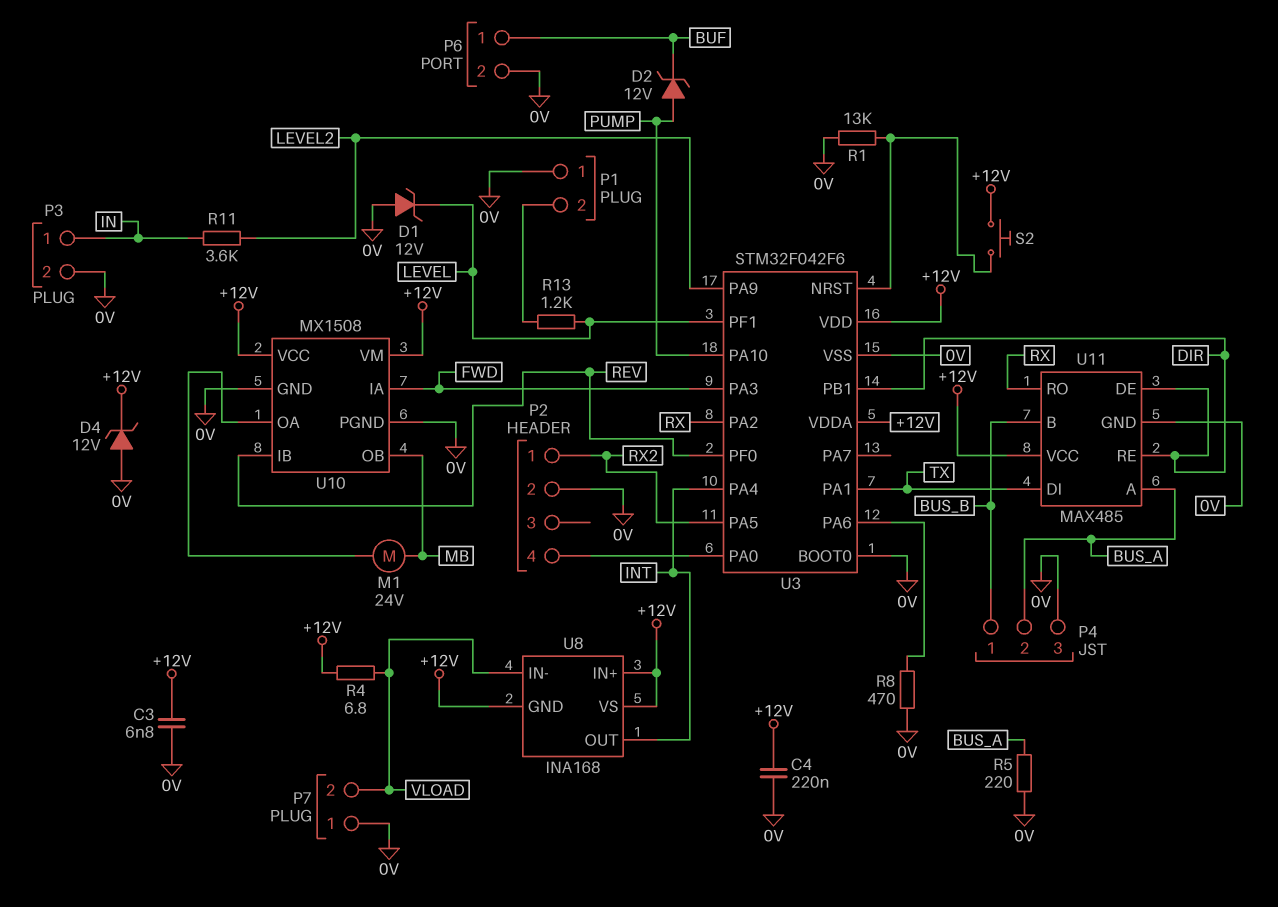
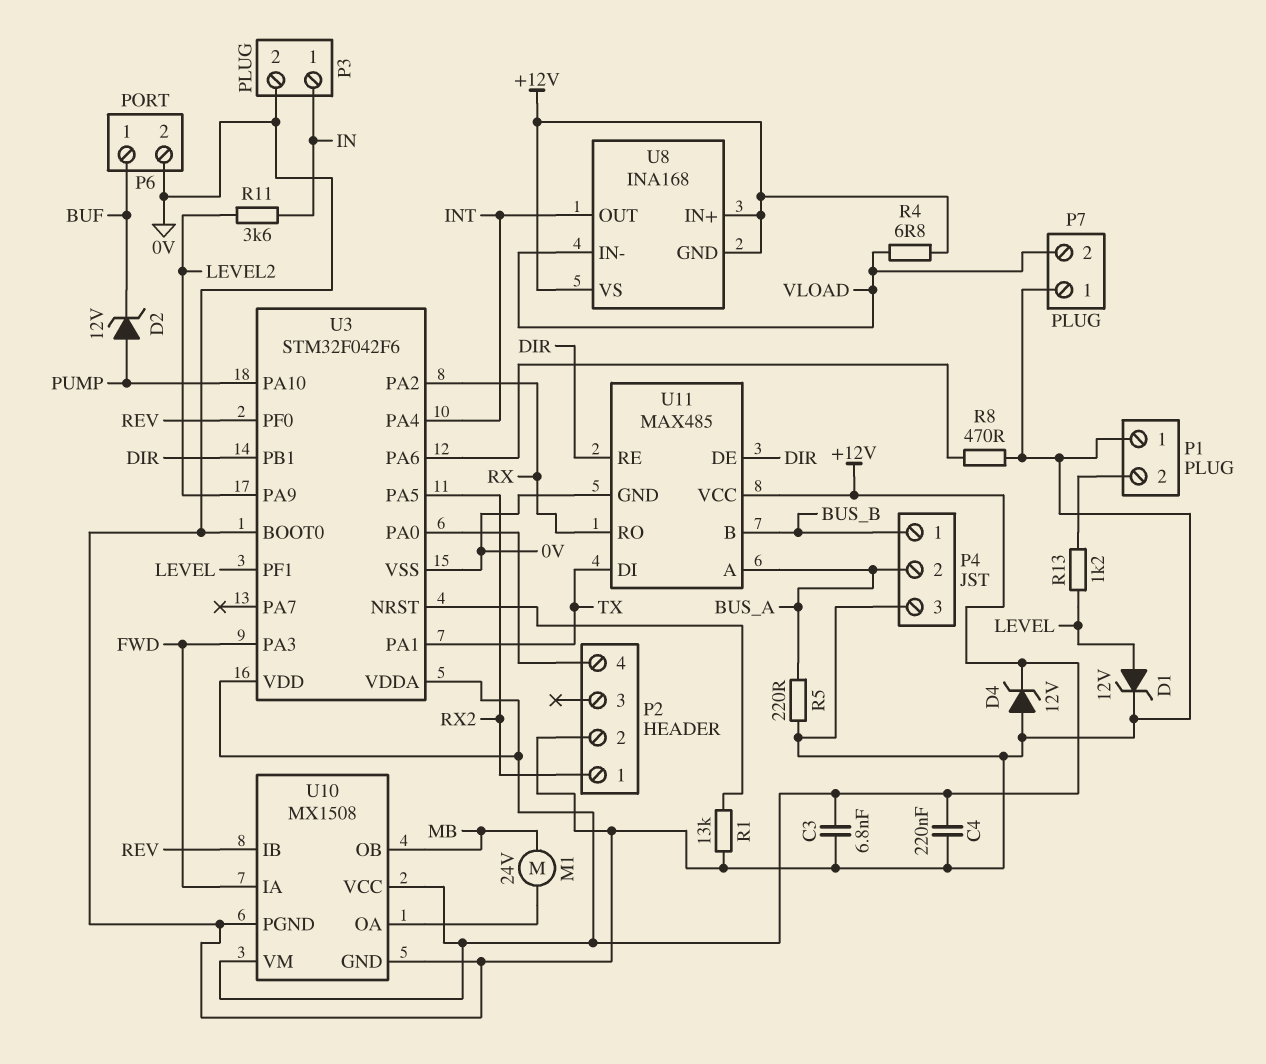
D1: zener 12V (A 0V, K LEVEL) -> zener 12V (A LEVEL, K 0V)
S2: button (+12V, U3/NRST) -> none

